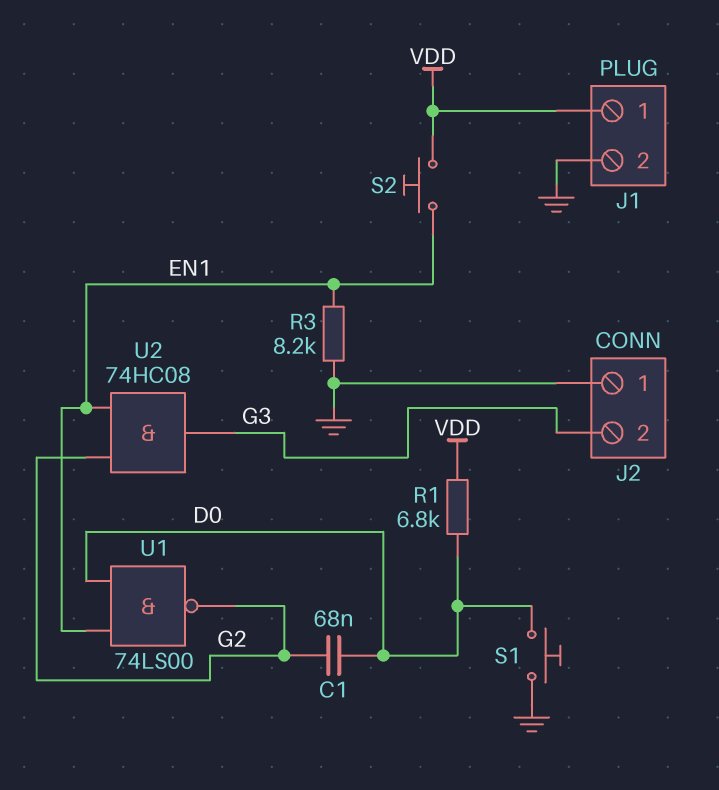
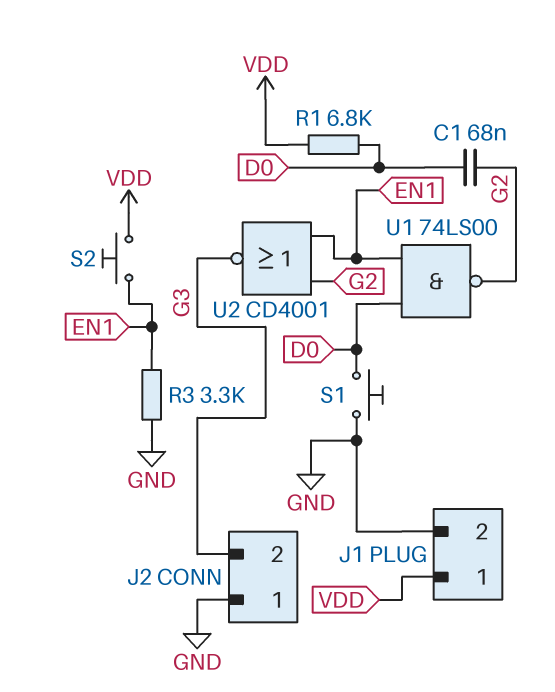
R3: 8.2k (EN1, GND) -> 3.3k (EN1, GND)
U2: AND 74HC08 (in EN1, in G2, out G3) -> NOR CD4001 (in EN1, in G2, out G3)

